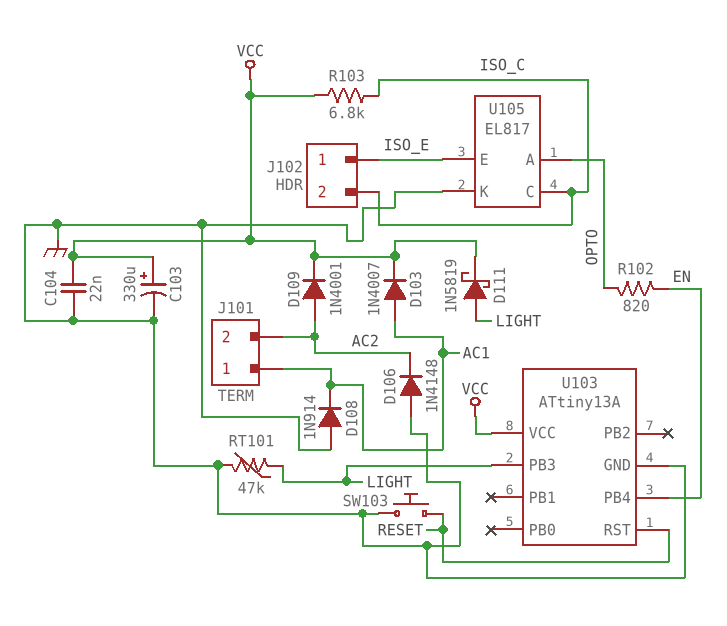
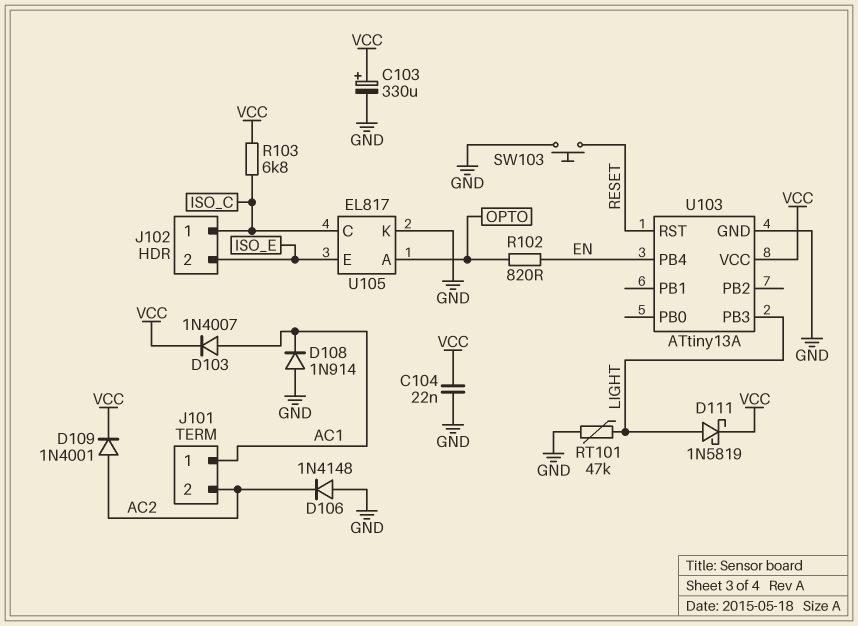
J102 pin 1: ISO_E -> ISO_C
J102 pin 2: ISO_C -> ISO_E

